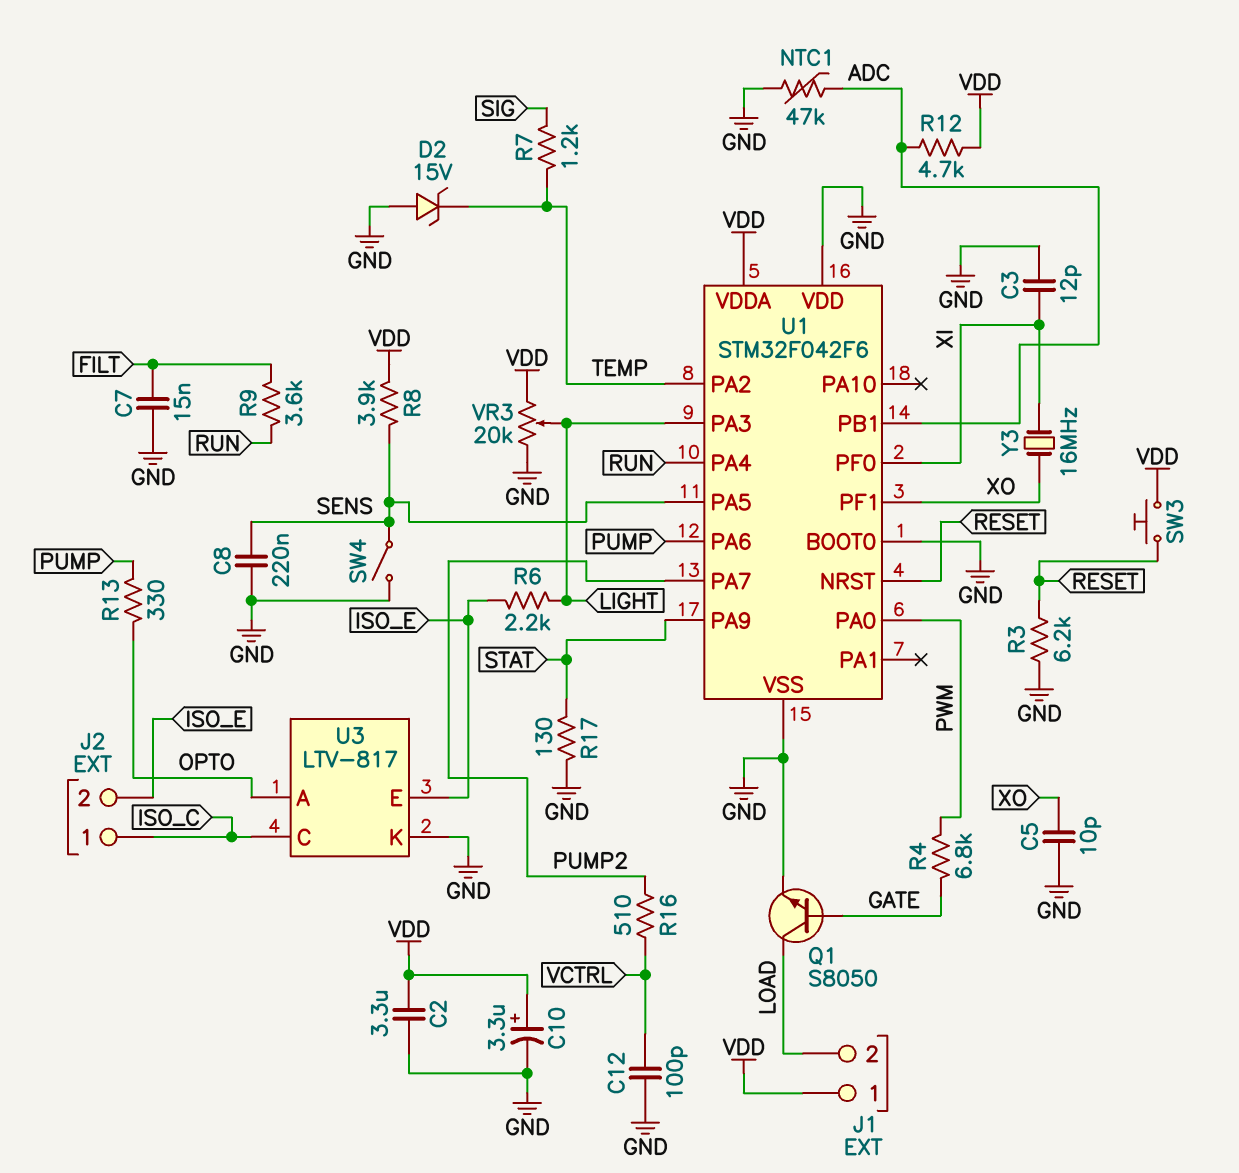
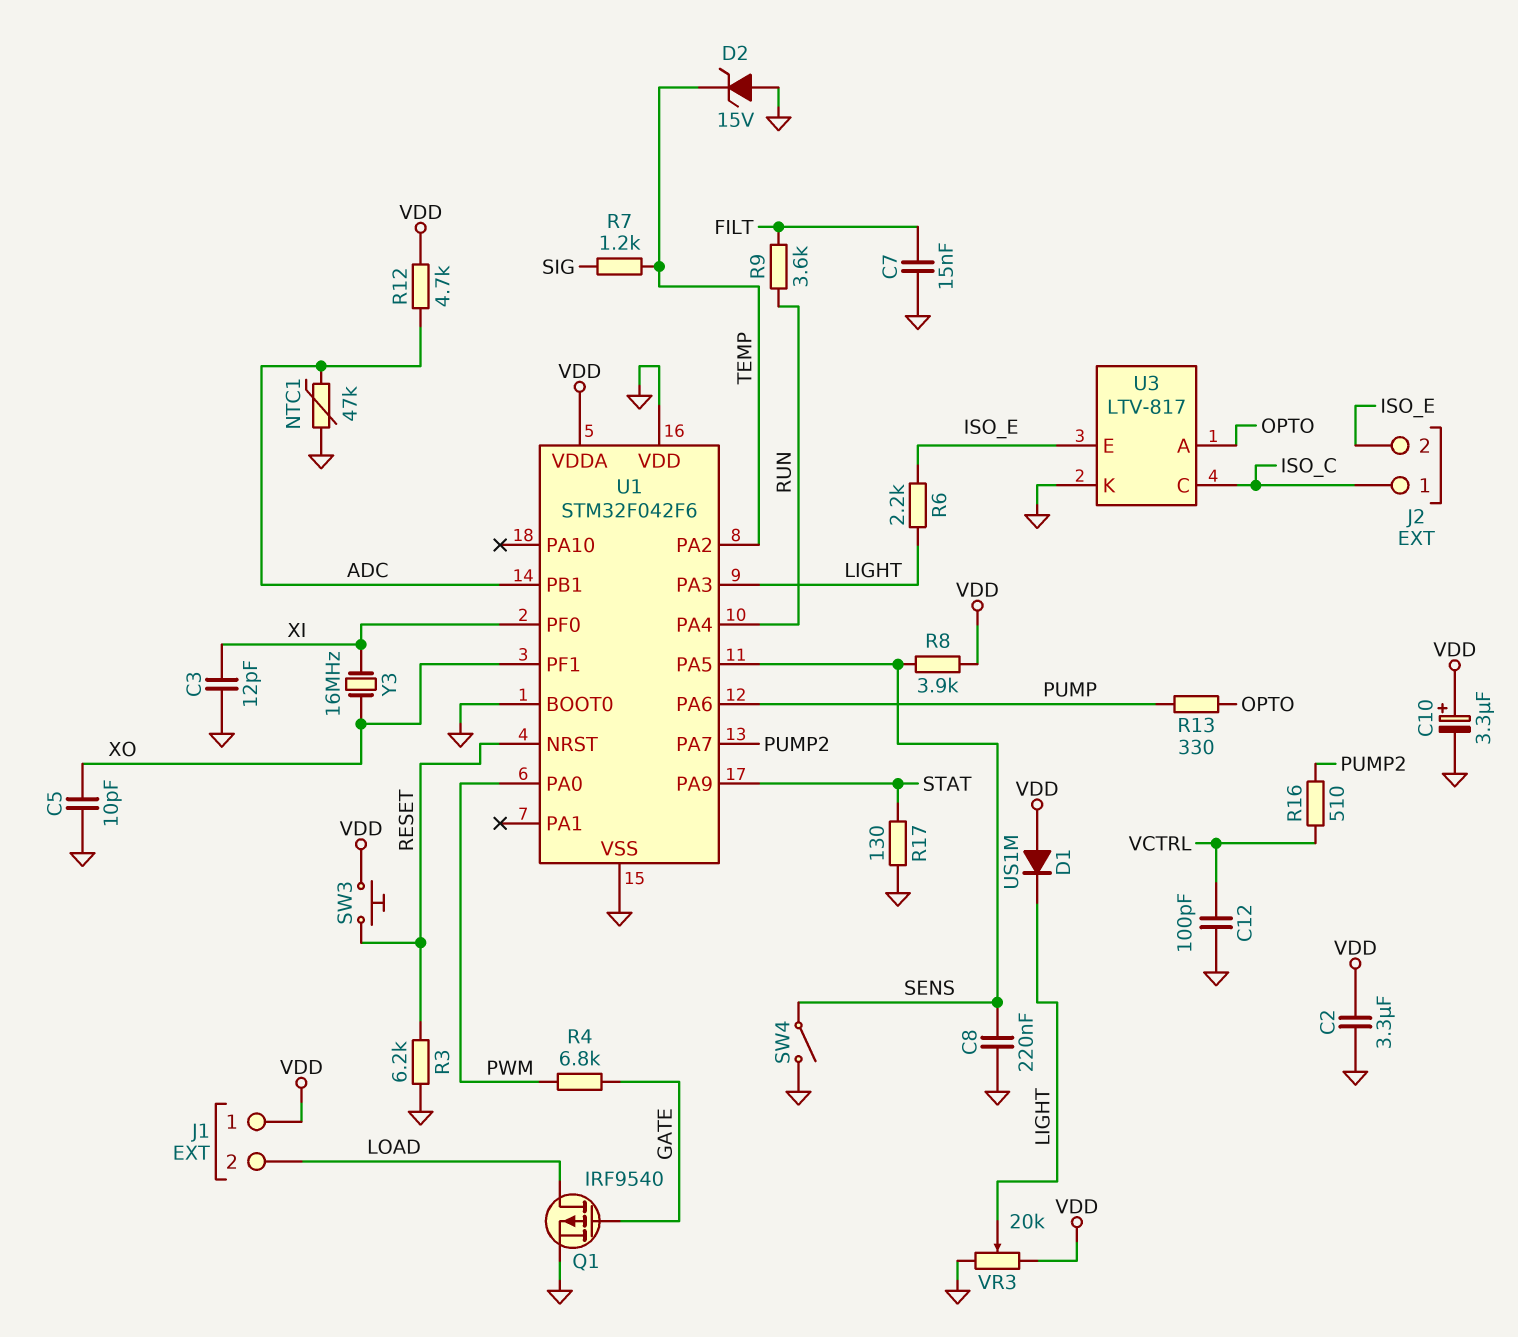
D1: none -> diode US1M (A VDD, K LIGHT)
Q1: NPN S8050 (B GATE, C LOAD, E GND) -> PMOS IRF9540 (G GATE, D LOAD, S GND)

